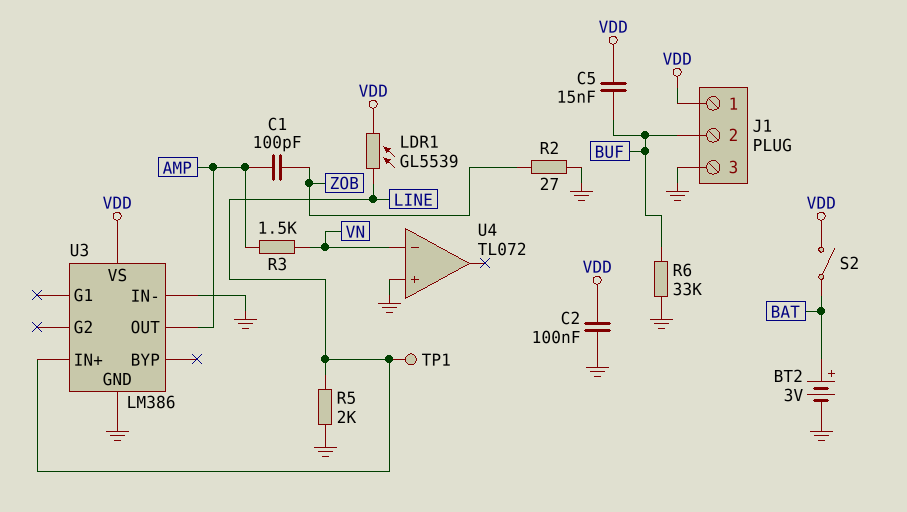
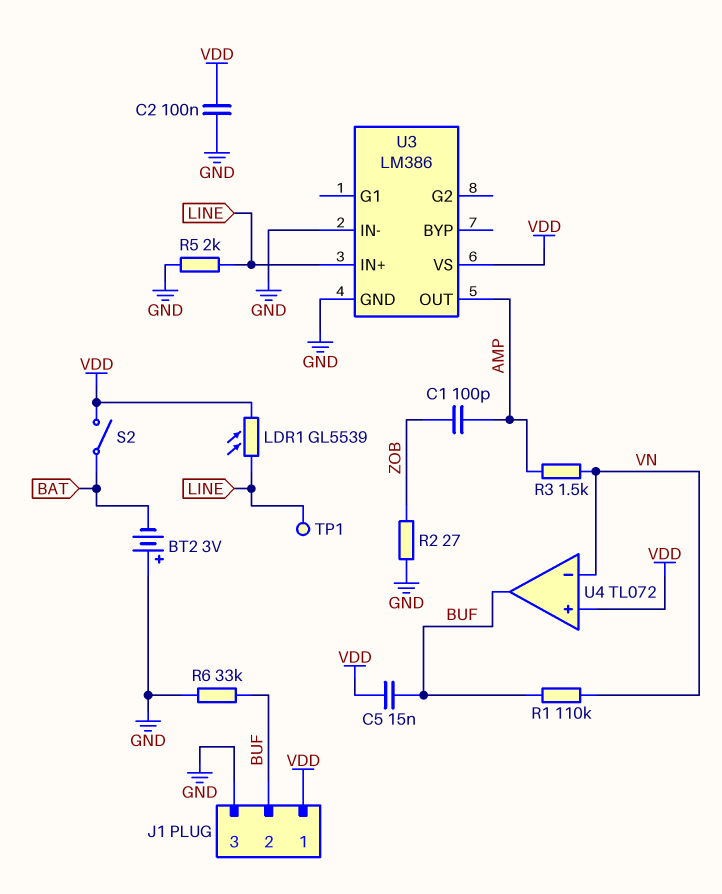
BT2: 3V (plus BAT, minus GND) -> 3V (plus GND, minus BAT)
R1: none -> 110k (BUF, VN)
U4 pin in+: GND -> VDD
U4 pin out: none -> BUF

